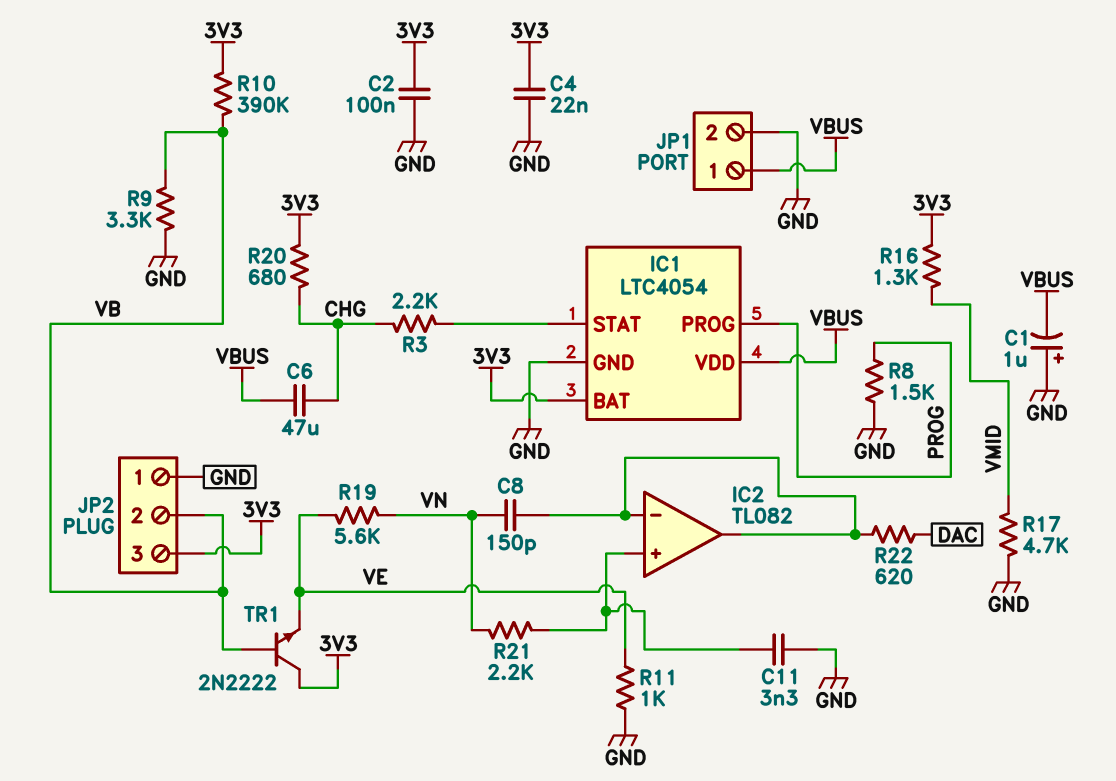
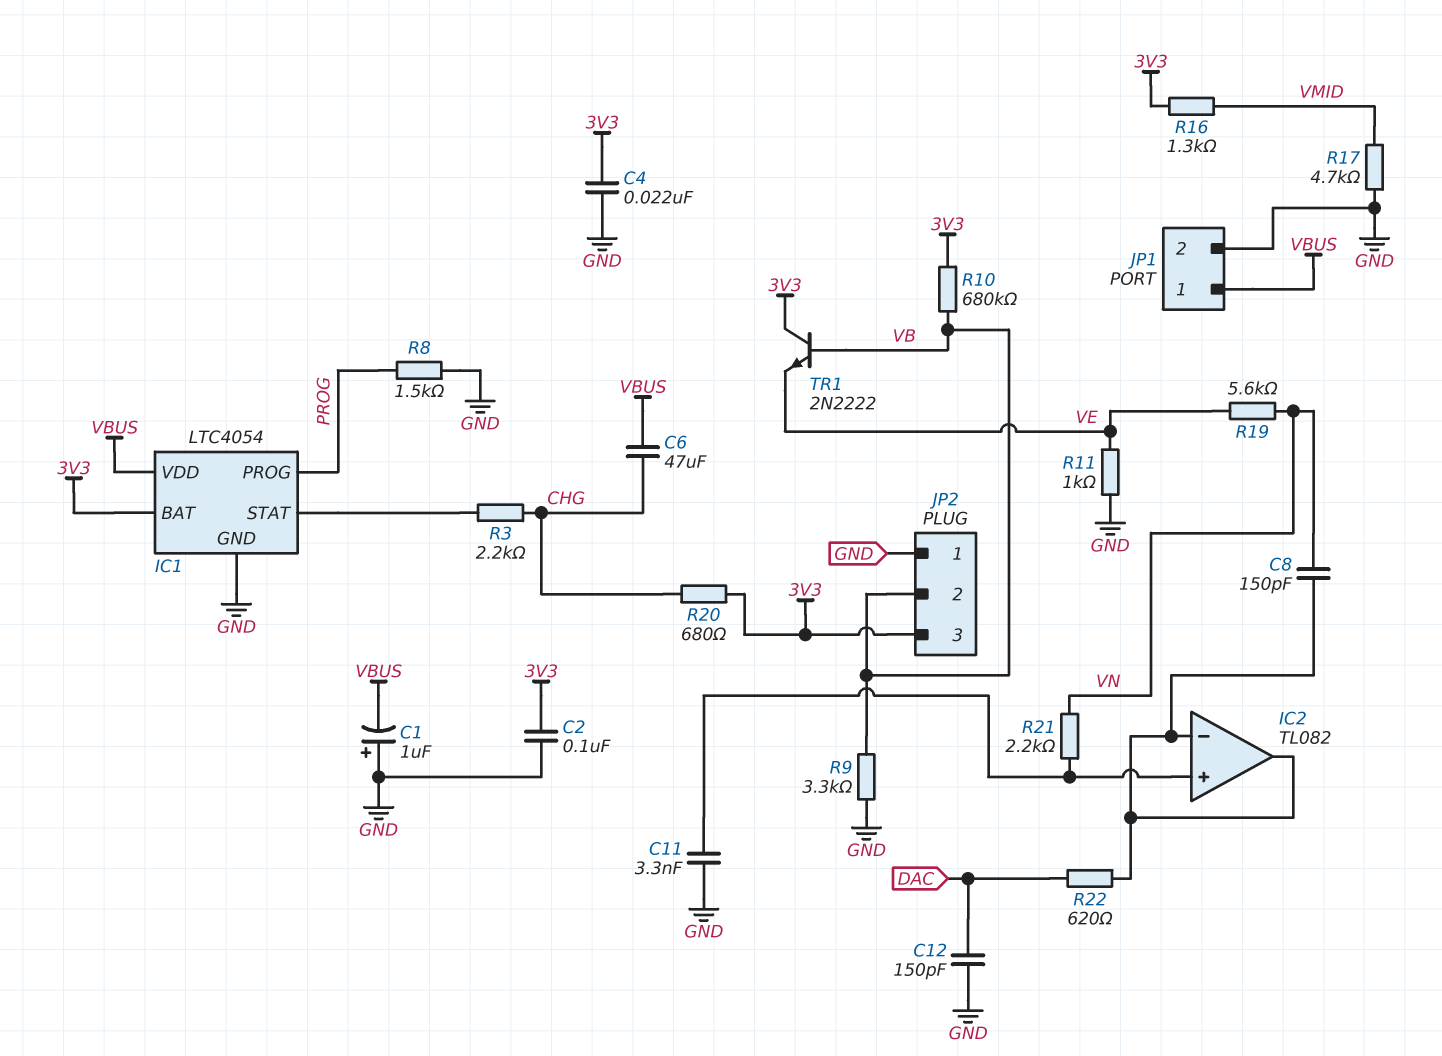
C12: none -> 150pF (DAC, GND)
R10: 390k (3V3, VB) -> 680k (3V3, VB)

